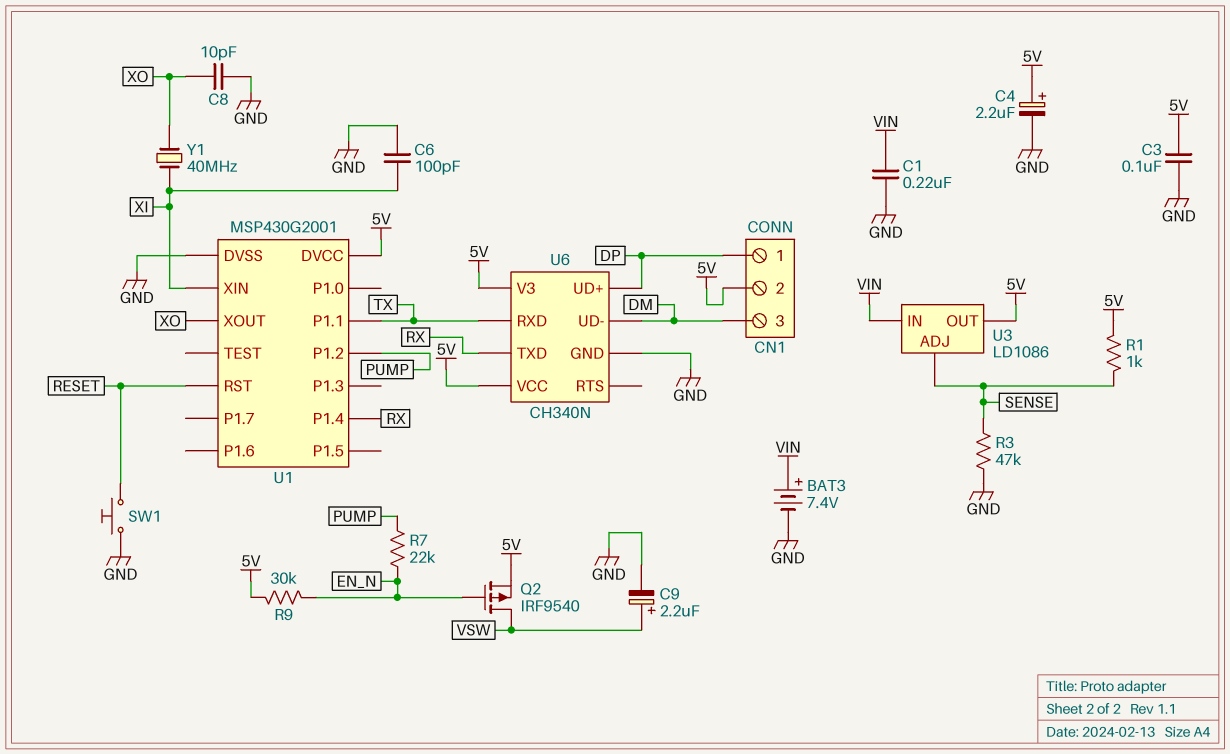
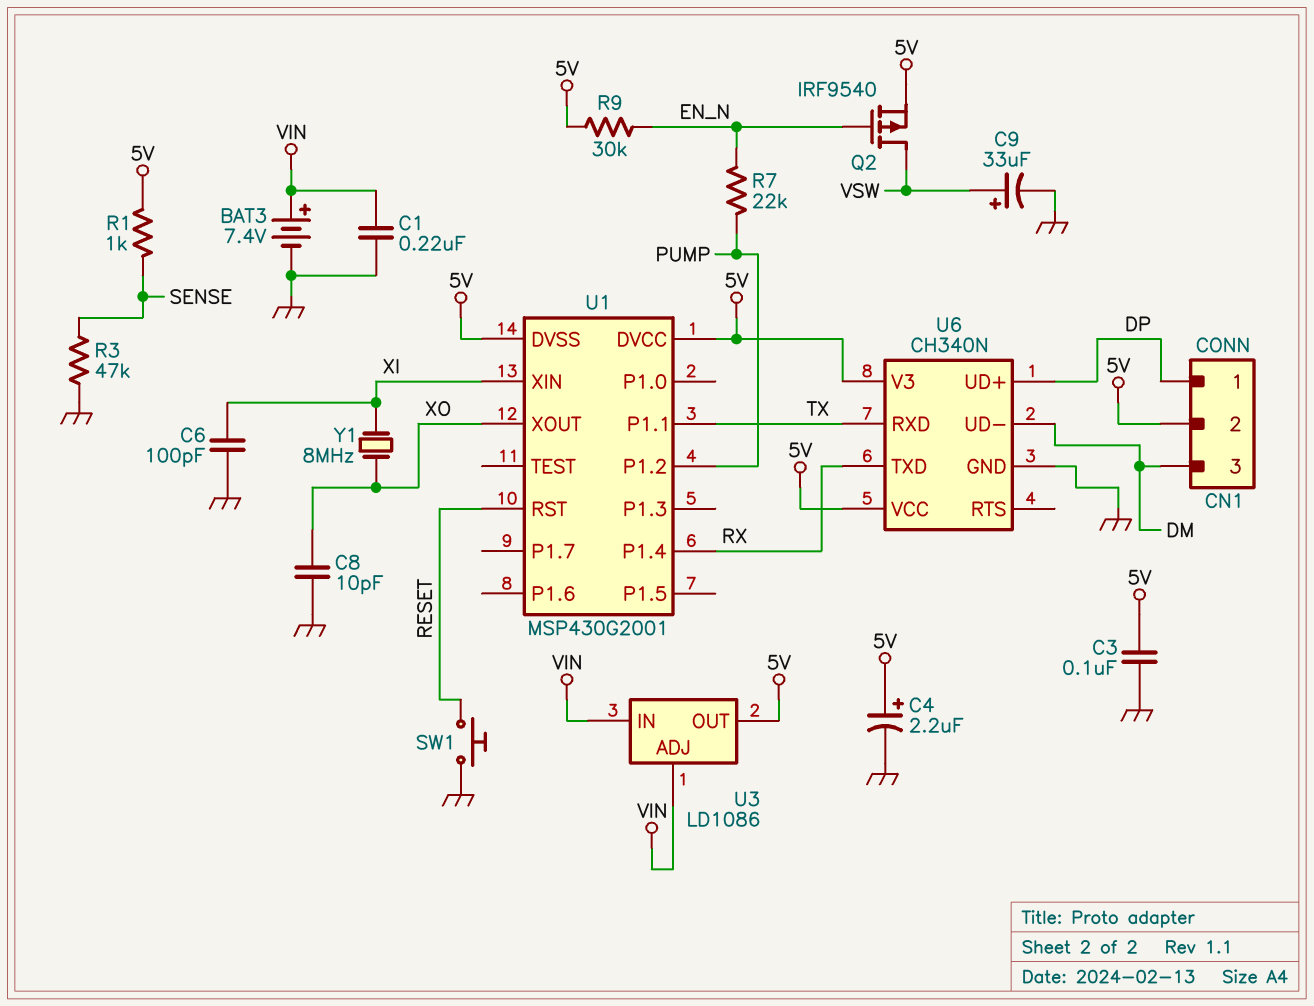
C9: 2.2uF (plus VSW, minus GND) -> 33uF (plus VSW, minus GND)
U1 pin DVSS: GND -> 5V
U3 pin ADJ: SENSE -> VIN
Y1: 40MHz (XI, XO) -> 8MHz (XI, XO)

